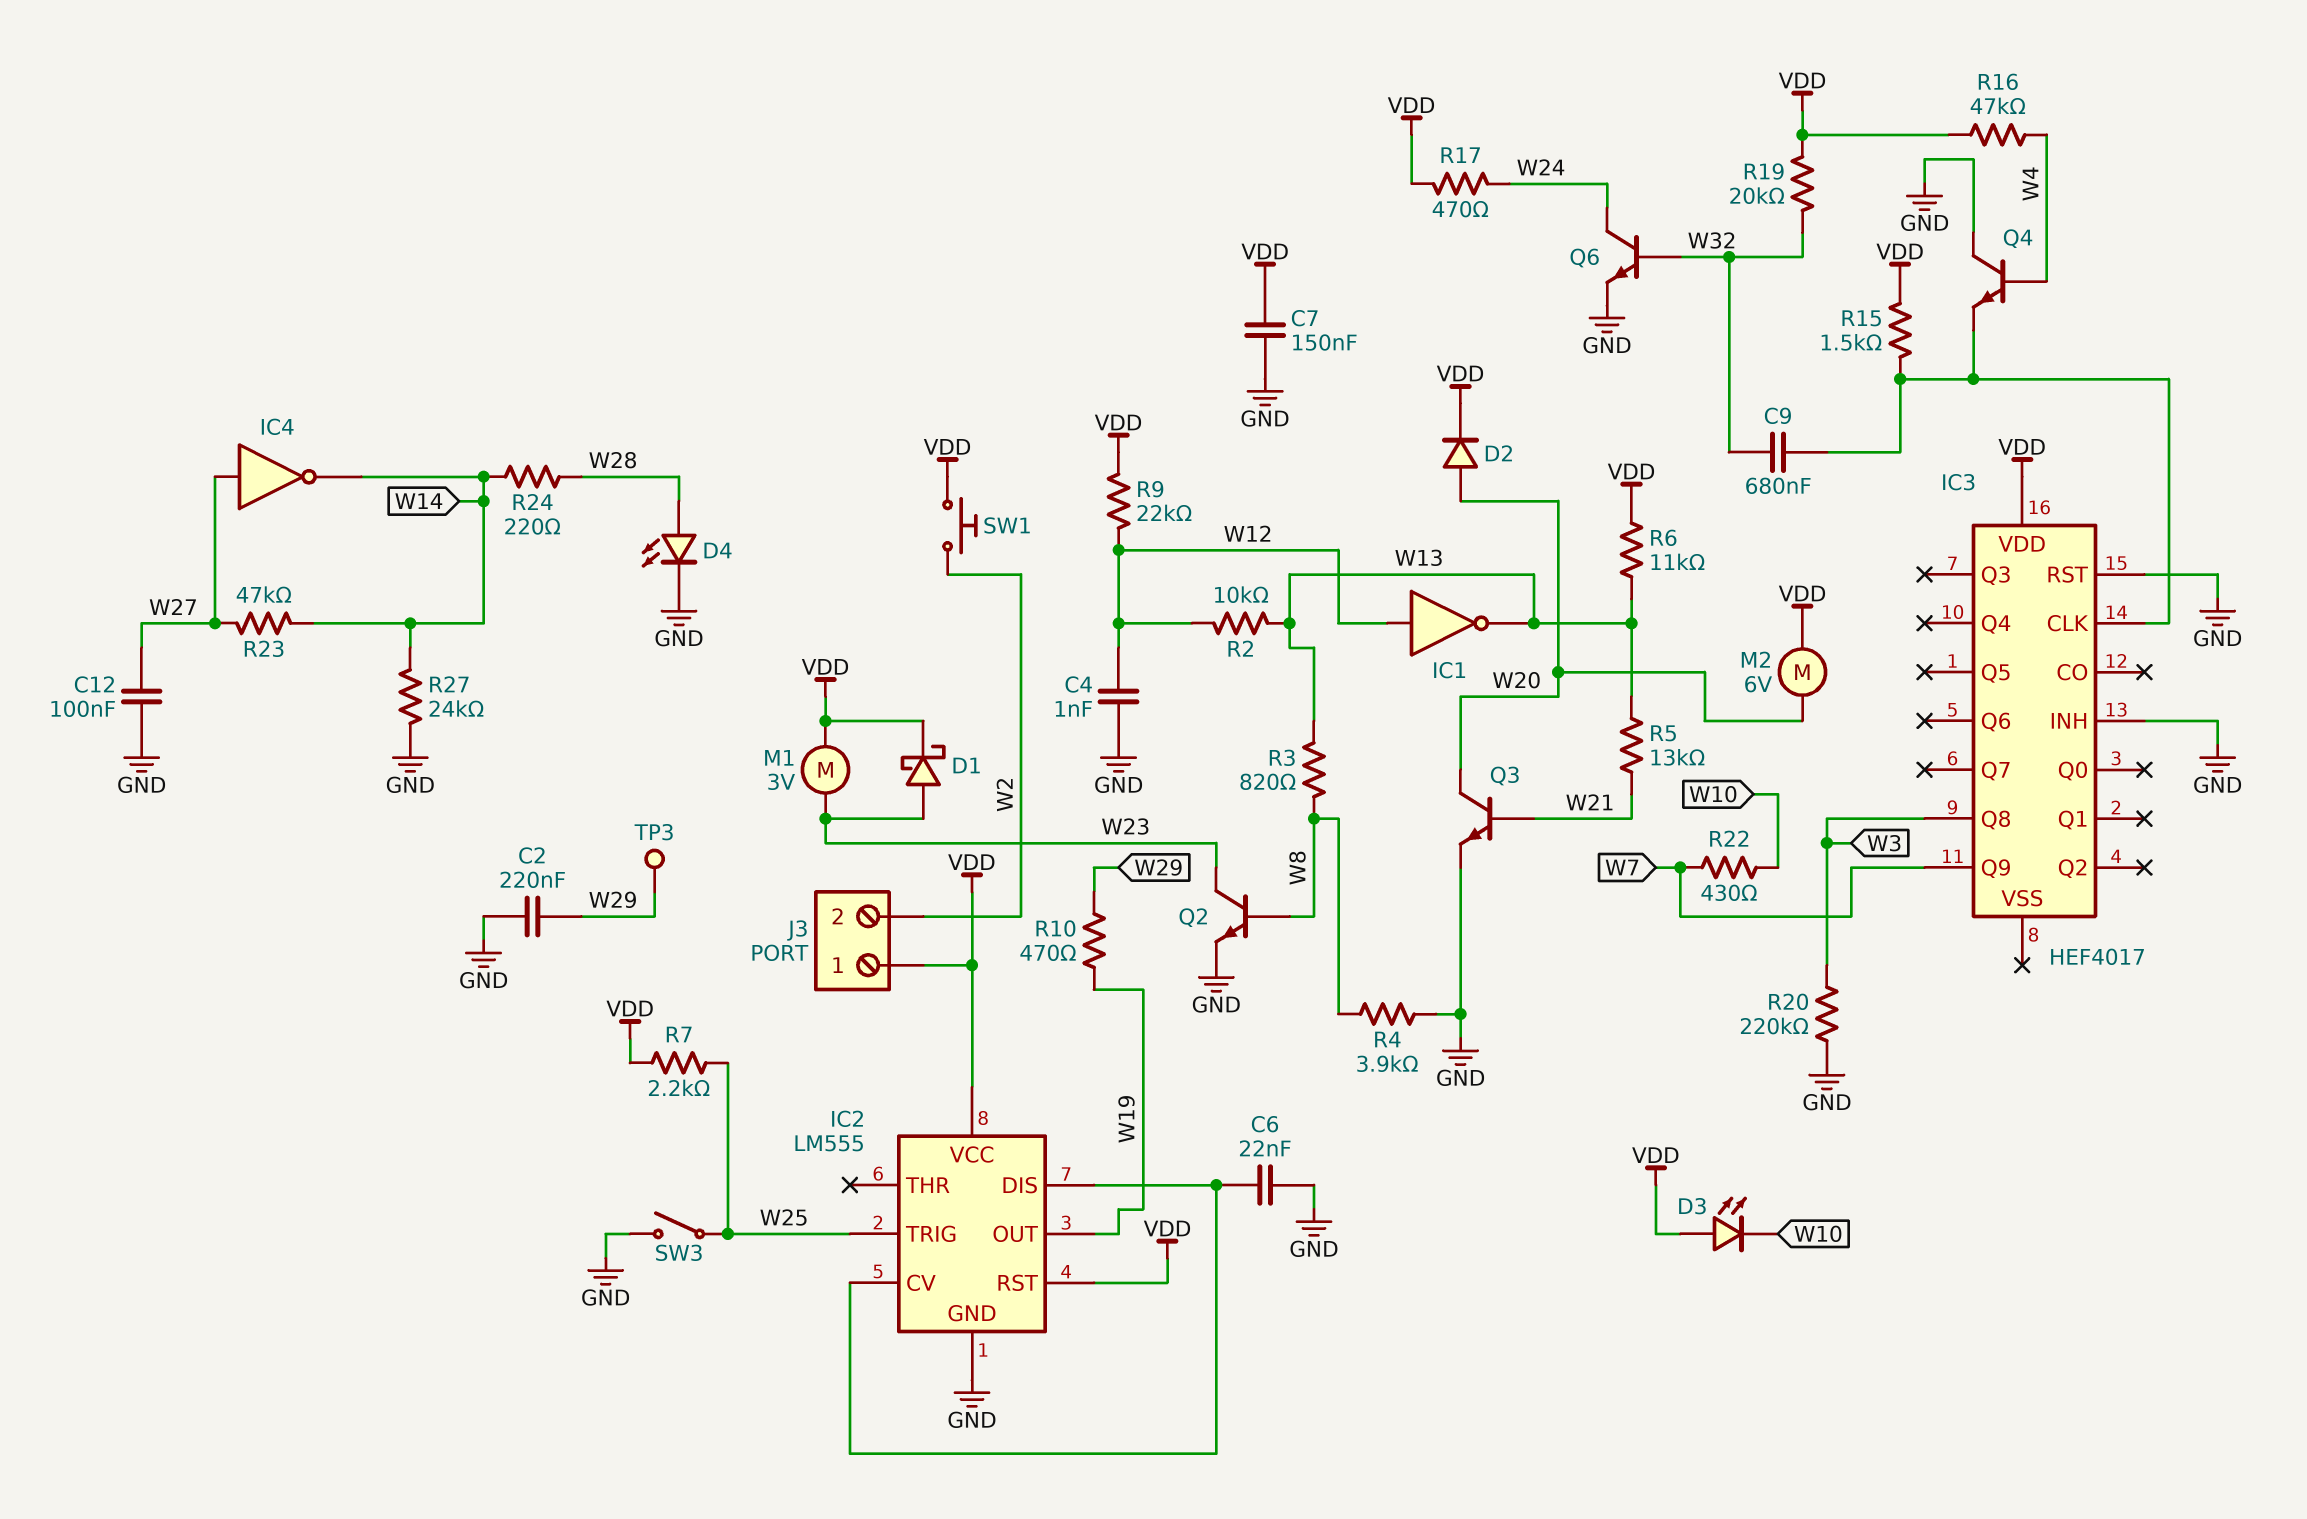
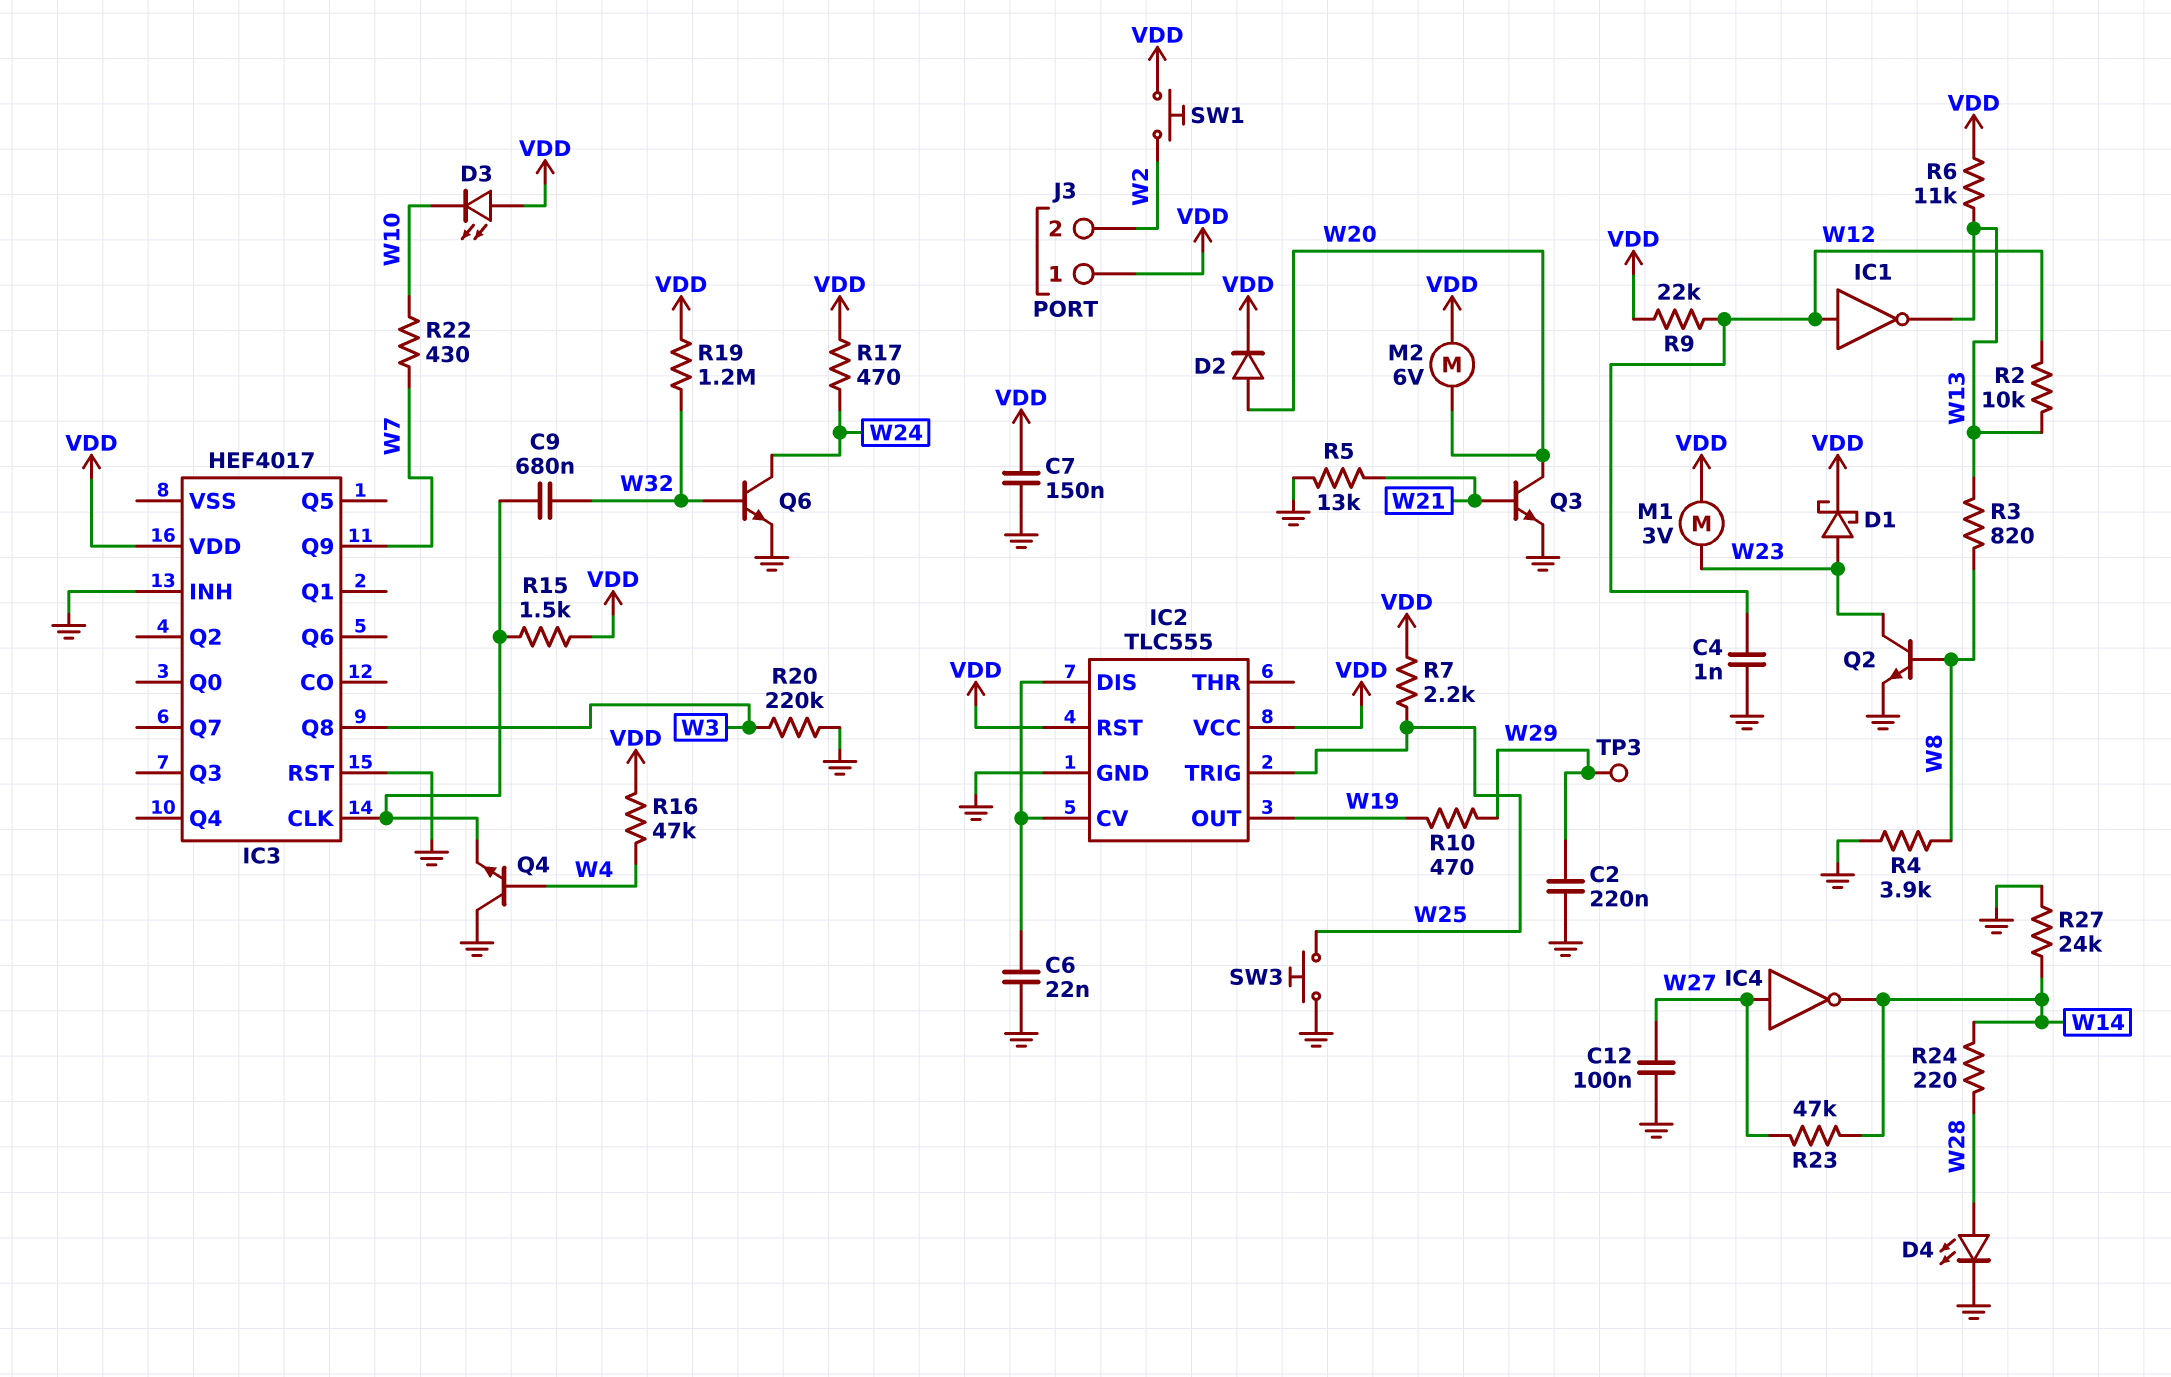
IC2: LM555 -> TLC555
R5: 13k (W13, W21) -> 13k (GND, W21)
R19: 20k (VDD, W32) -> 1.2M (VDD, W32)
SW3: switch (GND, W25) -> button (GND, W25)

